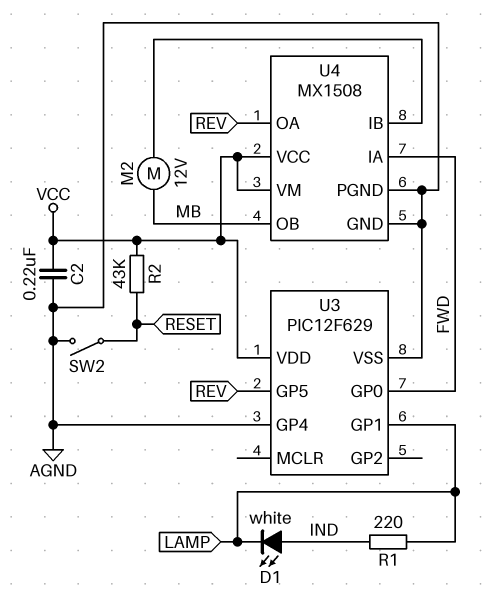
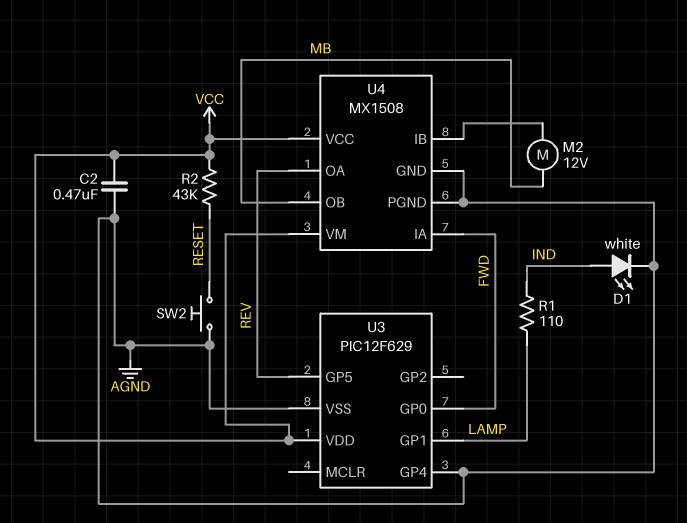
C2: 220nF (AGND, VCC) -> 470nF (AGND, VCC)
D1: LED white (A IND, K LAMP) -> LED white (A IND, K AGND)
R1: 220 (IND, LAMP) -> 110 (IND, LAMP)
SW2: switch (AGND, RESET) -> button (AGND, RESET)

